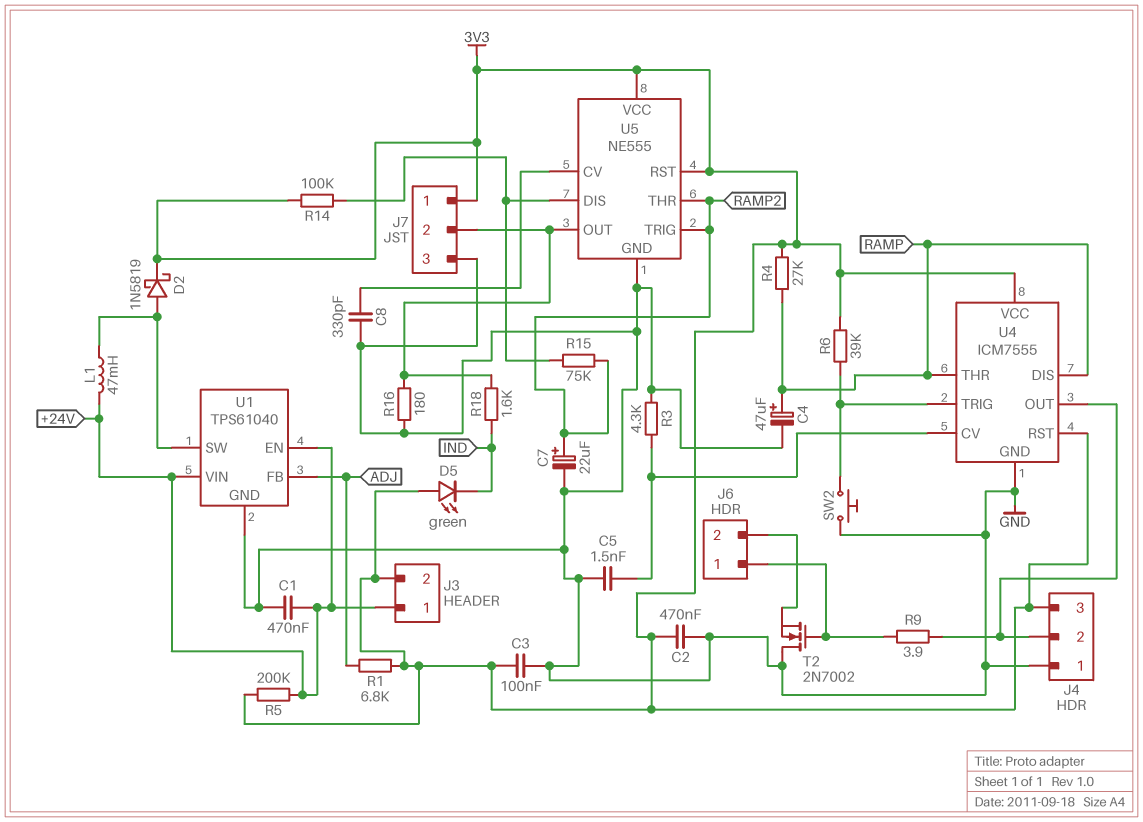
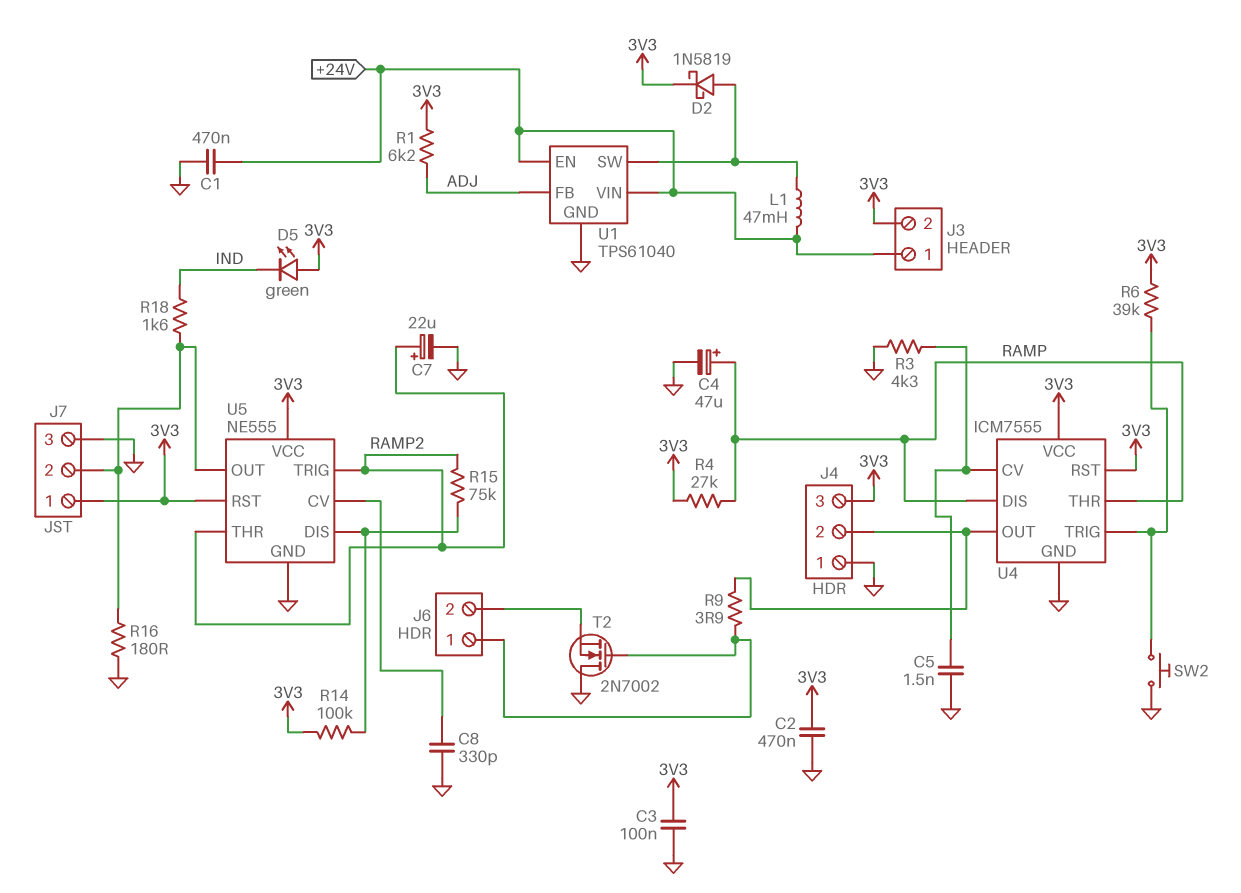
R1: 6.8k (3V3, ADJ) -> 6.2k (3V3, ADJ)
R5: 200k (+24V, 3V3) -> none

